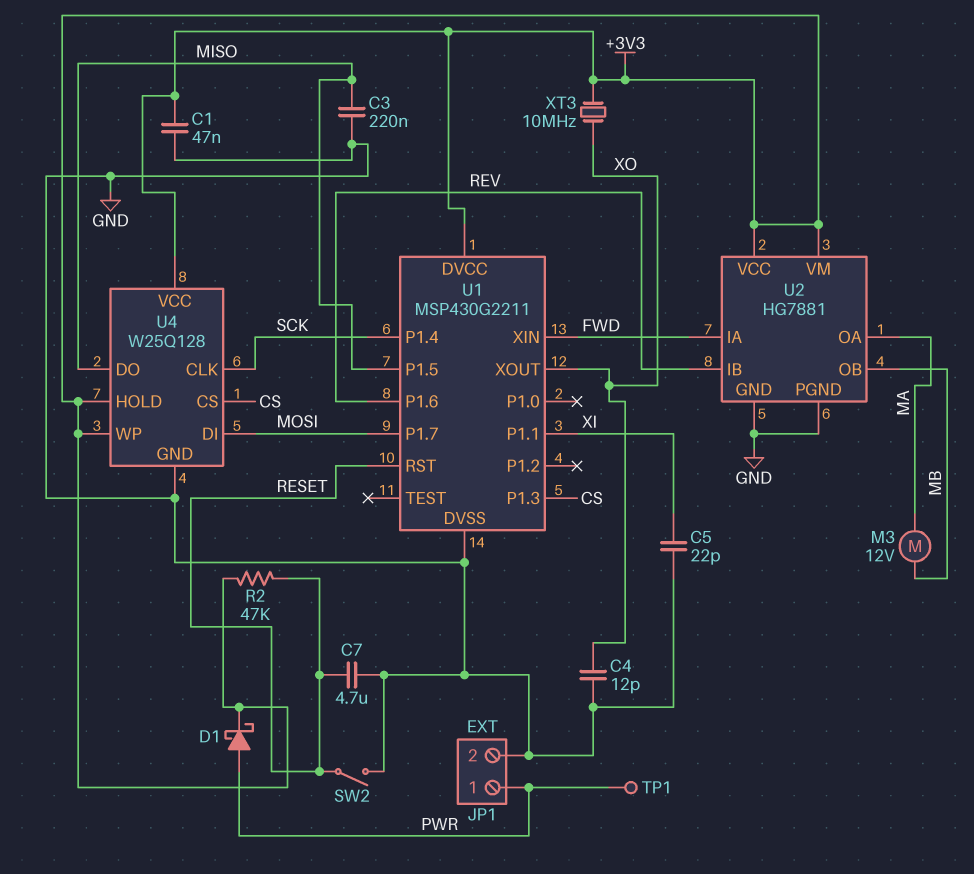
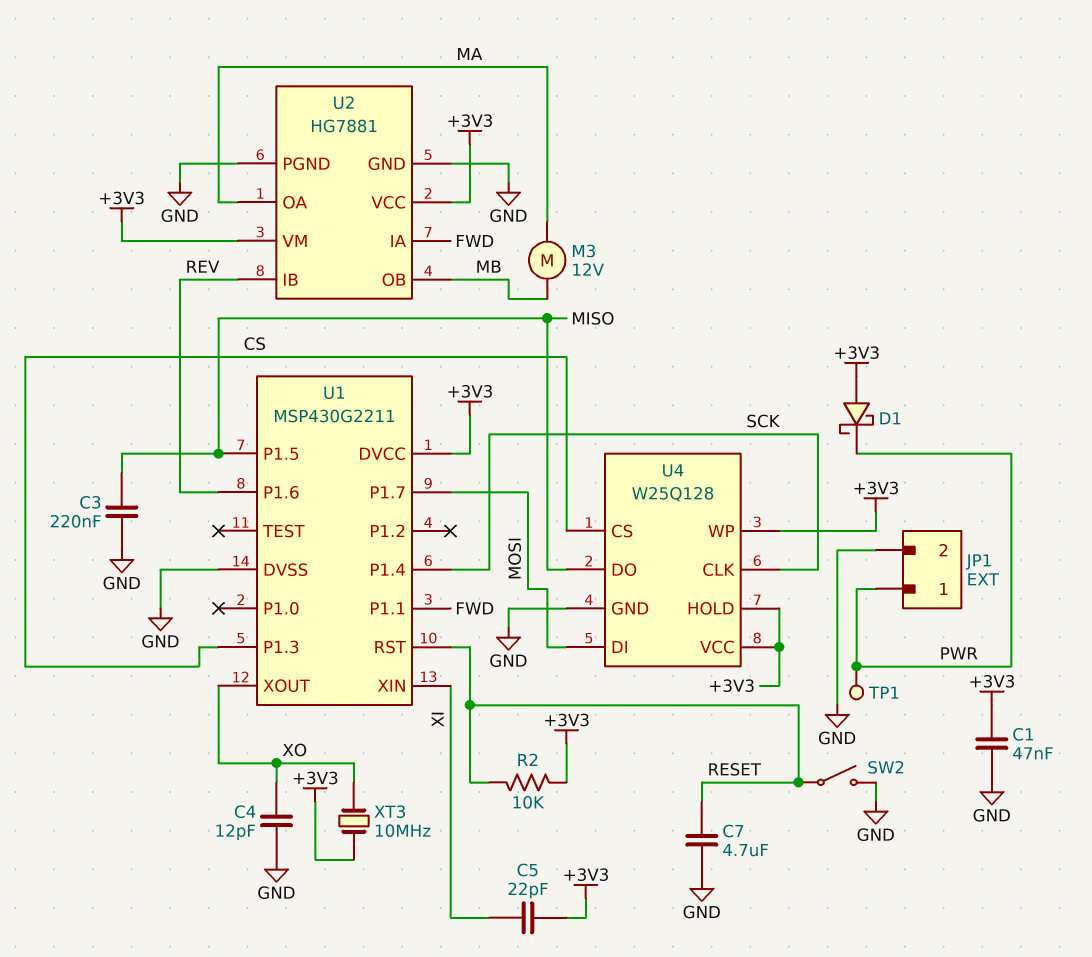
C5: 22pF (GND, XI) -> 22pF (+3V3, XI)
D1: schottky (A PWR, K +3V3) -> schottky (A +3V3, K PWR)
R2: 47k (+3V3, RESET) -> 10k (+3V3, RESET)
U1 pin P1.1: XI -> FWD
U1 pin XIN: FWD -> XI

